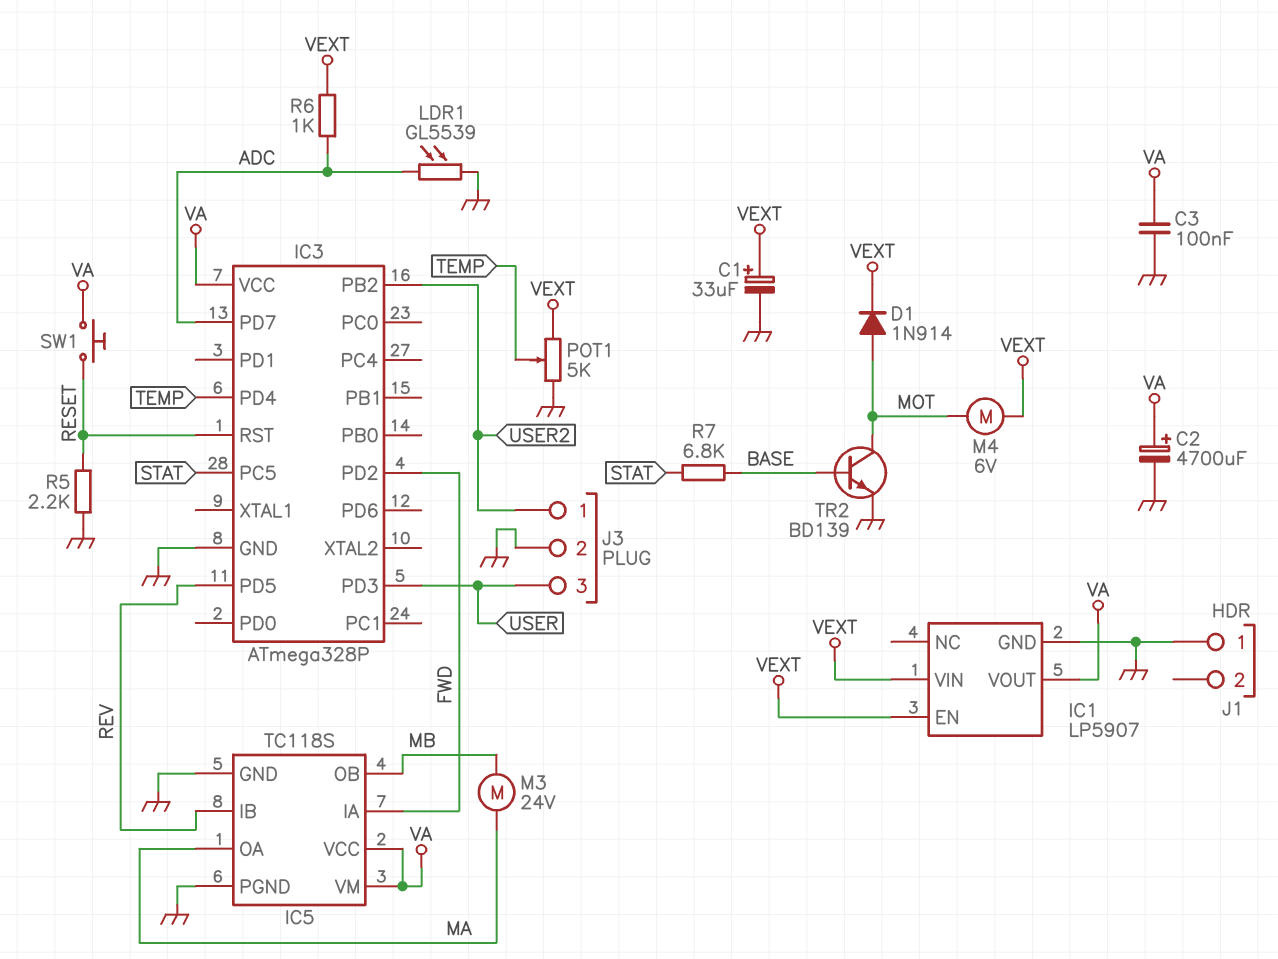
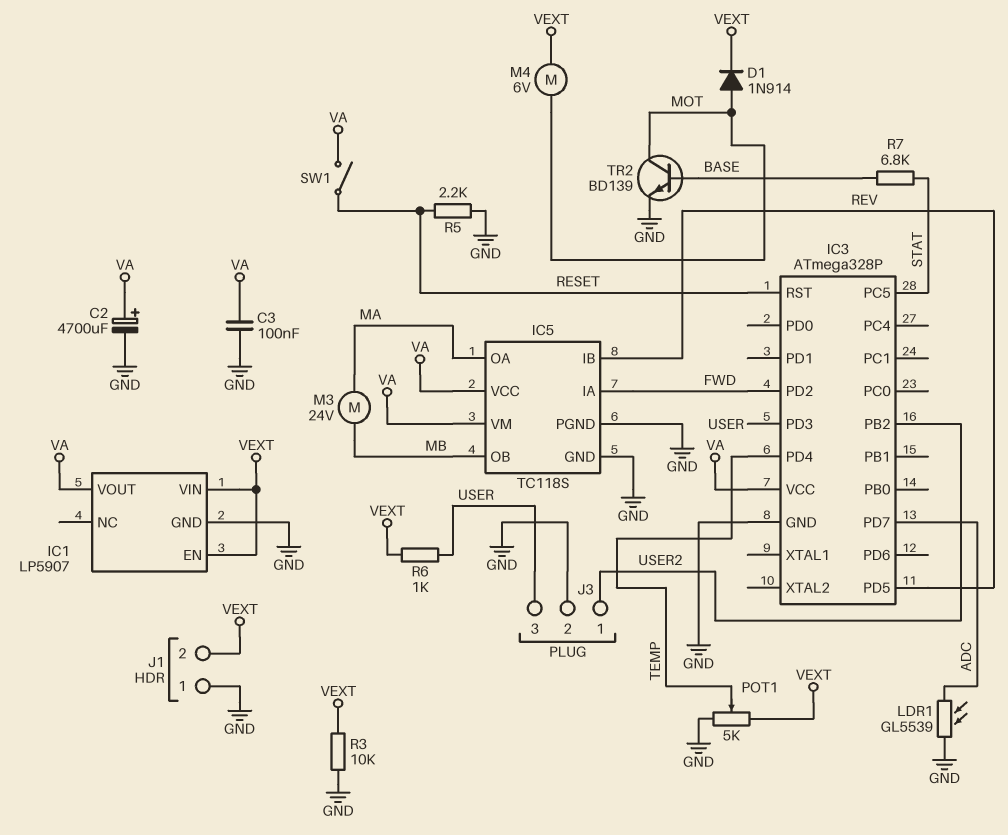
C1: 33uF (plus VEXT, minus GND) -> none
J1 pin 2: none -> VEXT
R3: none -> 10k (GND, VEXT)
R6: 1k (ADC, VEXT) -> 1k (USER, VEXT)
SW1: button (RESET, VA) -> switch (RESET, VA)

